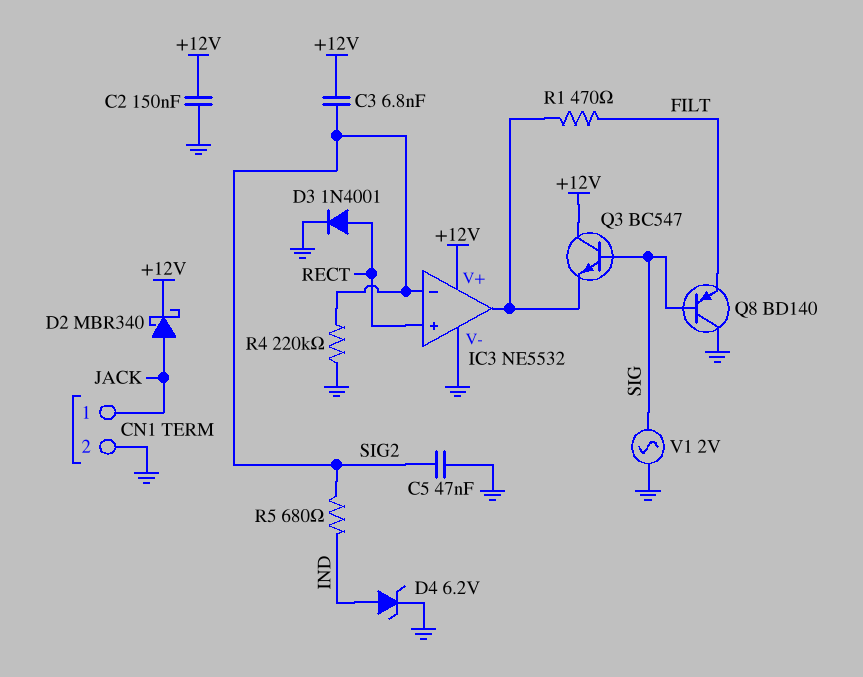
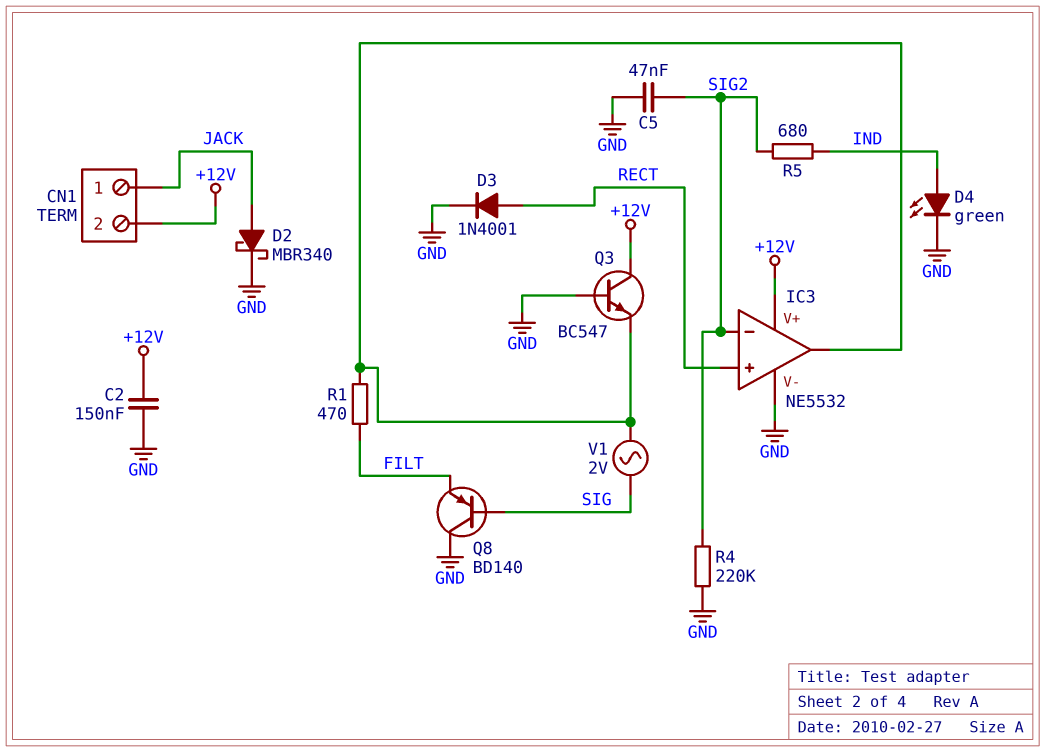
C3: 6.8nF (+12V, SIG2) -> none
CN1 pin 2: GND -> +12V
D2: schottky MBR340 (A JACK, K +12V) -> schottky MBR340 (A JACK, K GND)
D4: zener 6.2V (A IND, K GND) -> LED green (A IND, K GND)
Q3: NPN BC547 (B SIG, C +12V, E IC3/out) -> NPN BC547 (B GND, C +12V, E IC3/out)
V1: AC 2V (GND, SIG) -> AC 2V (IC3/out, SIG)

